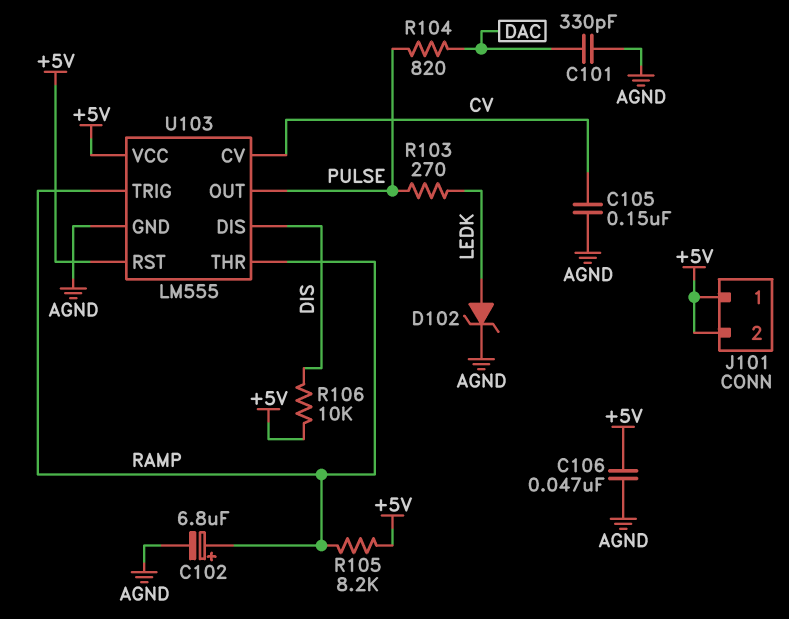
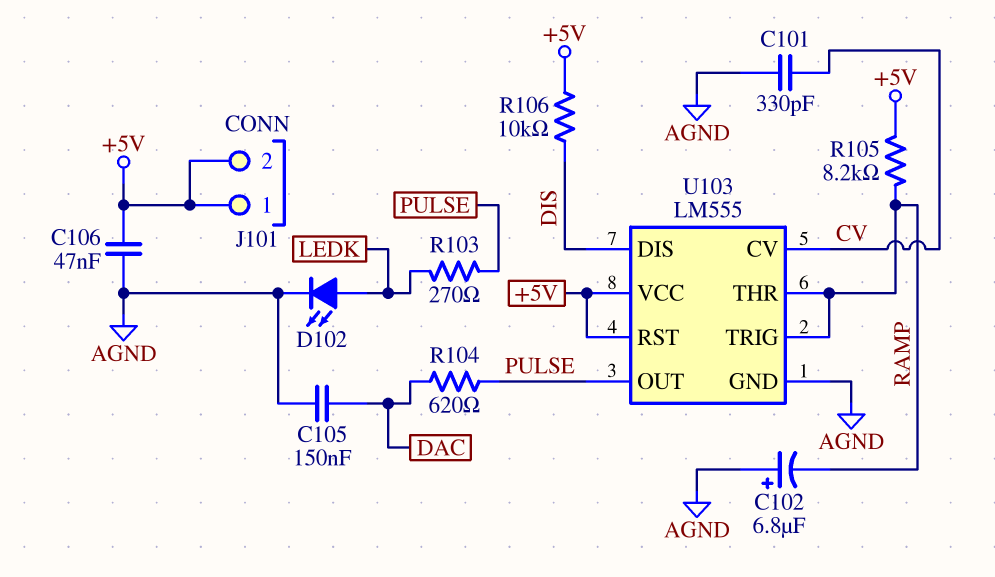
C101: 330pF (AGND, DAC) -> 330pF (AGND, CV)
C102: 6.8uF (plus RAMP, minus AGND) -> 6.8uF (plus AGND, minus RAMP)
C105: 150nF (AGND, CV) -> 150nF (AGND, DAC)
D102: zener (A LEDK, K AGND) -> LED (A LEDK, K AGND)
R104: 820 (DAC, PULSE) -> 620 (DAC, PULSE)

